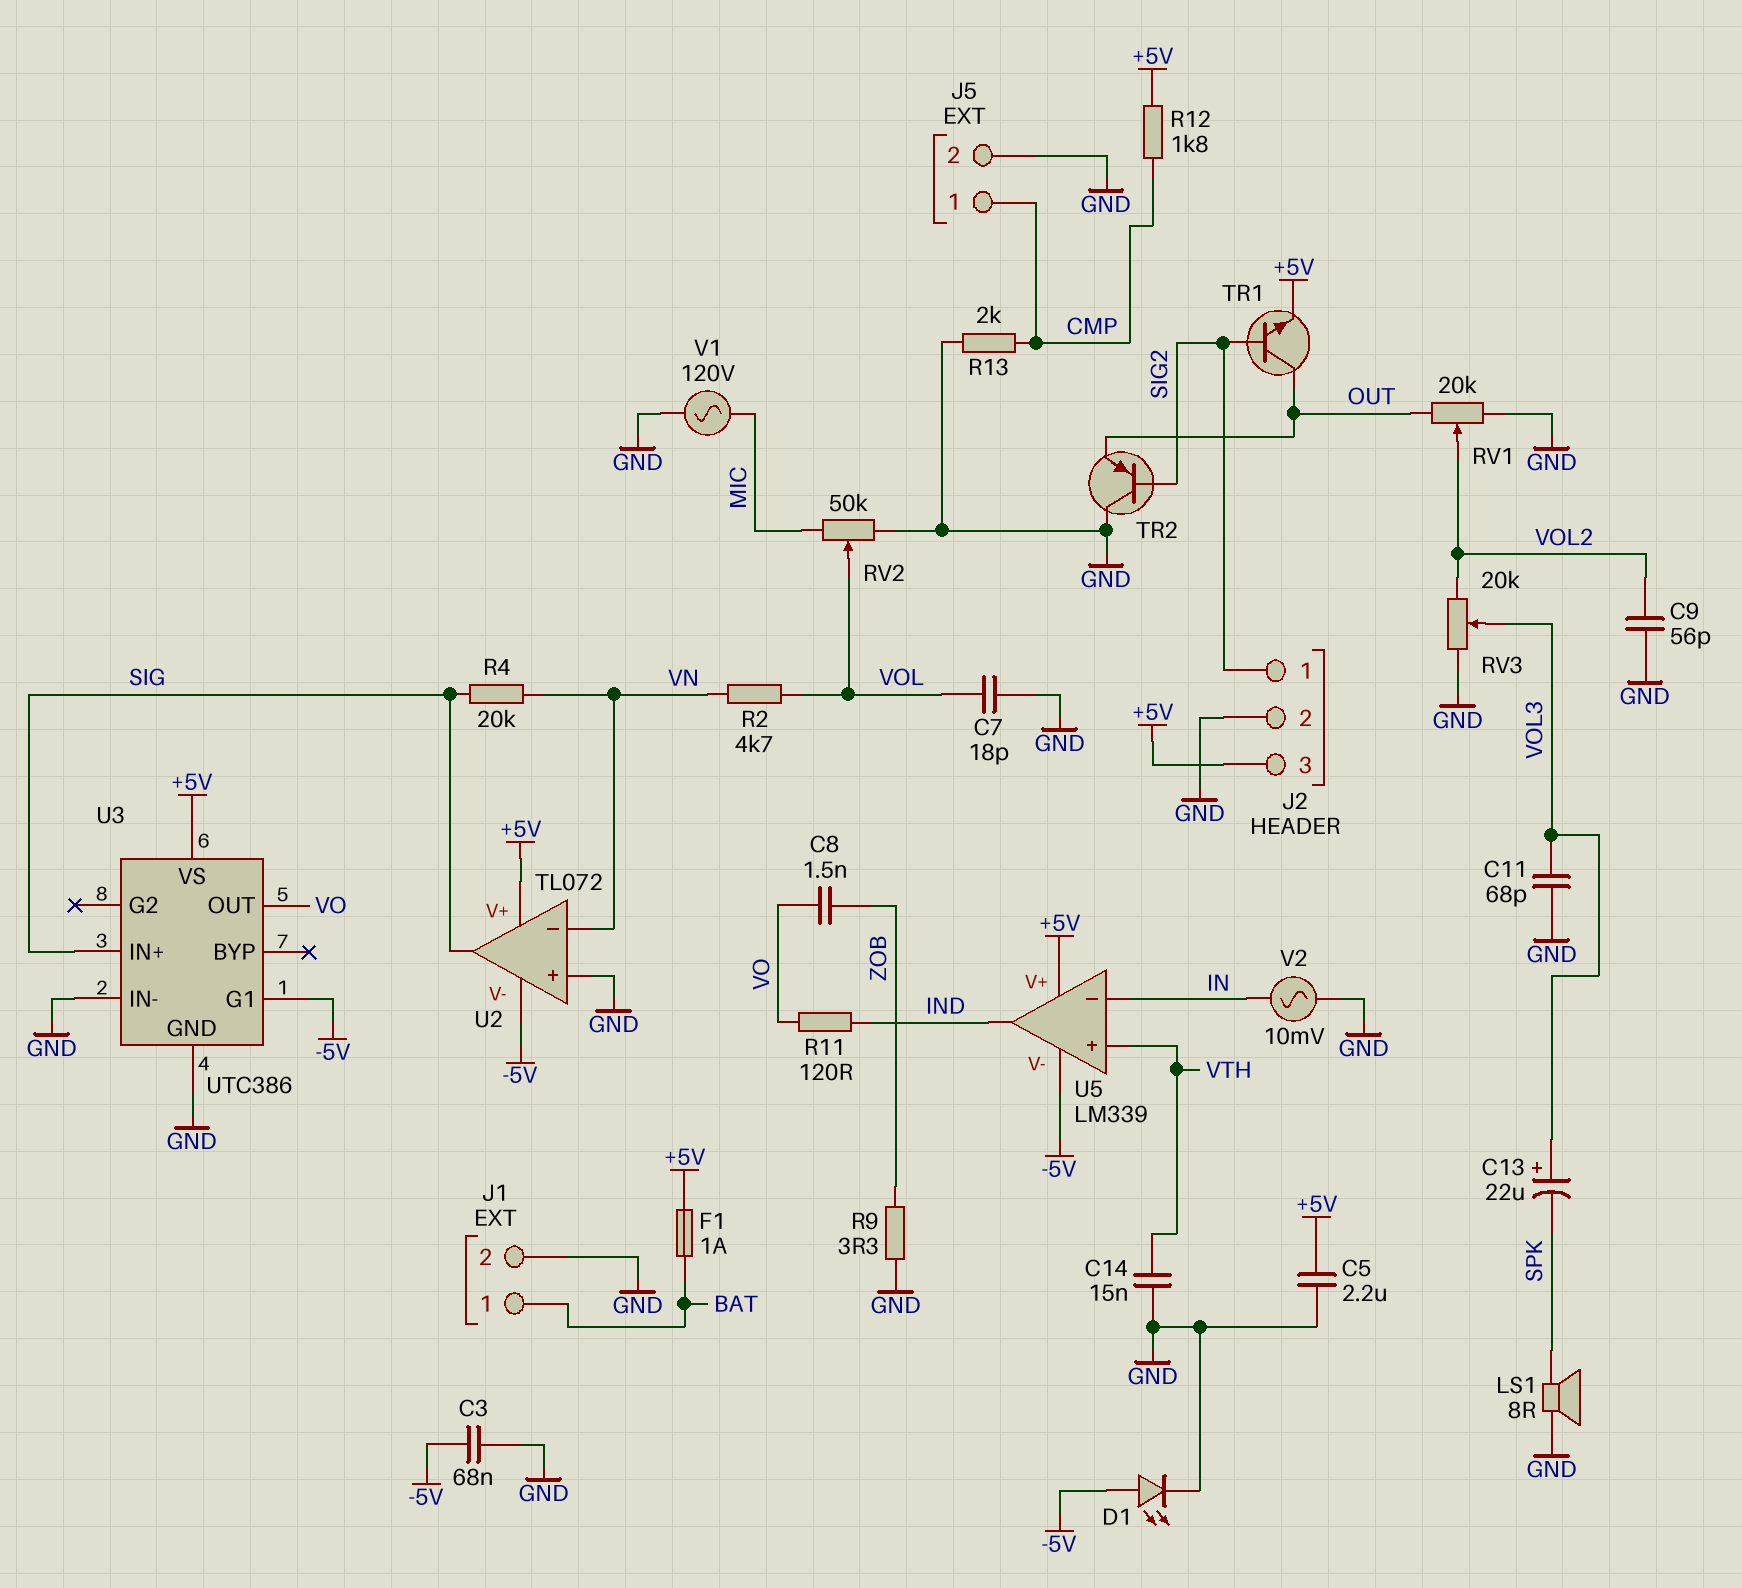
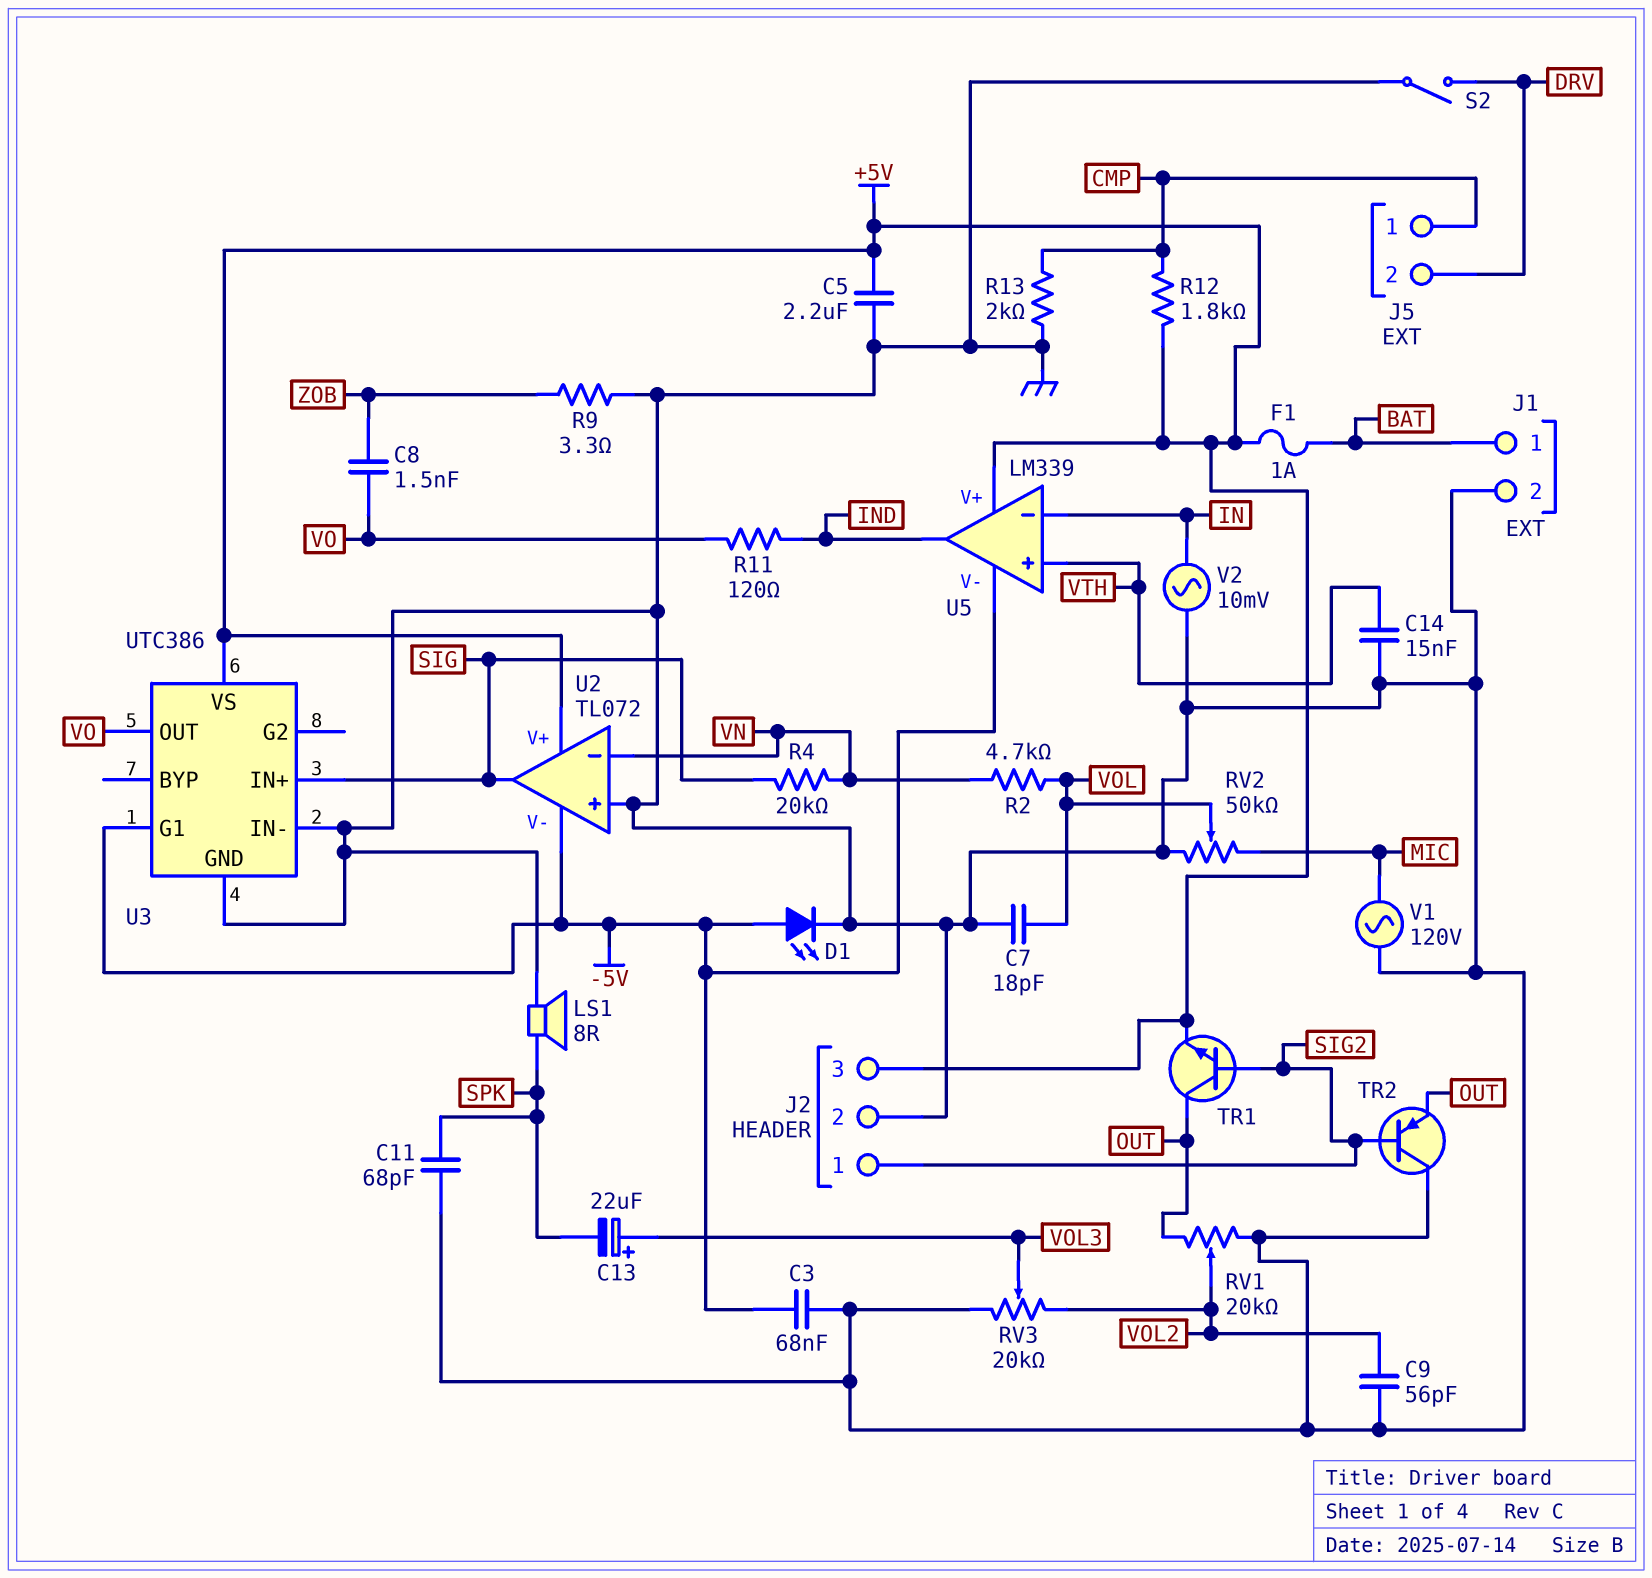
C11: 68pF (GND, VOL3) -> 68pF (GND, SPK)
J5 pin 2: GND -> DRV
S2: none -> switch (DRV, GND)

